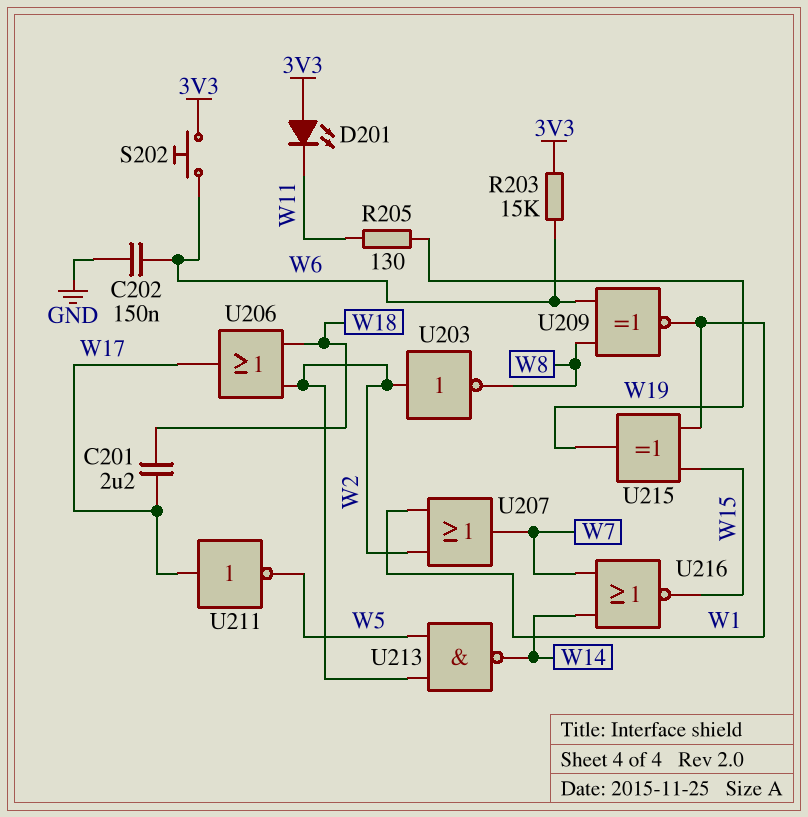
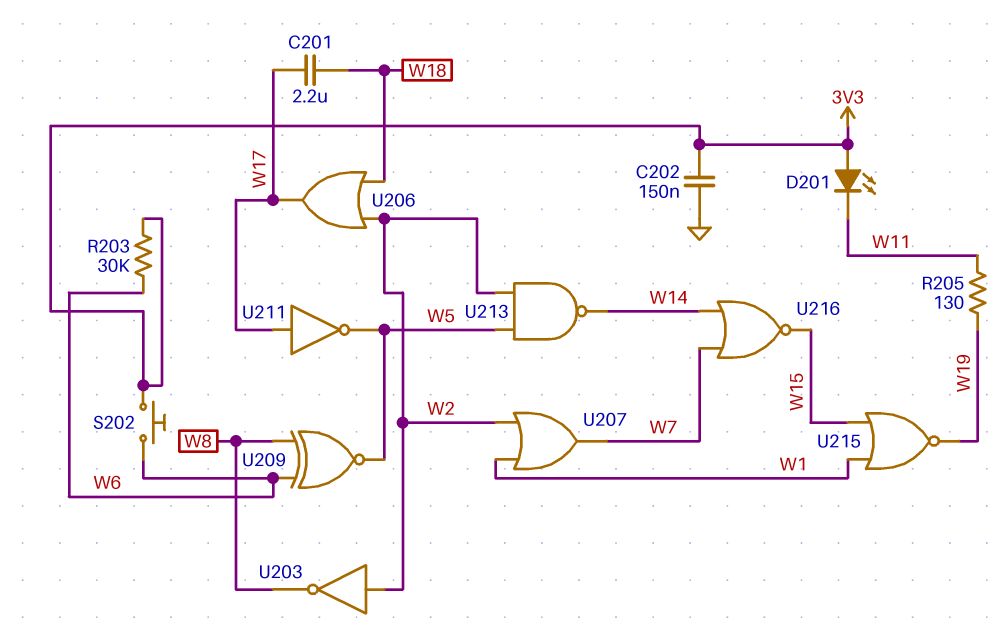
C202: 150nF (GND, W6) -> 150nF (3V3, GND)
R203: 15k (3V3, W6) -> 30k (3V3, W6)
U209: XNOR (in W6, in W8, out W1) -> XNOR (in W6, in W8, out W5)
U215: XOR (in W1, in W15, out W19) -> NOR (in W1, in W15, out W19)

